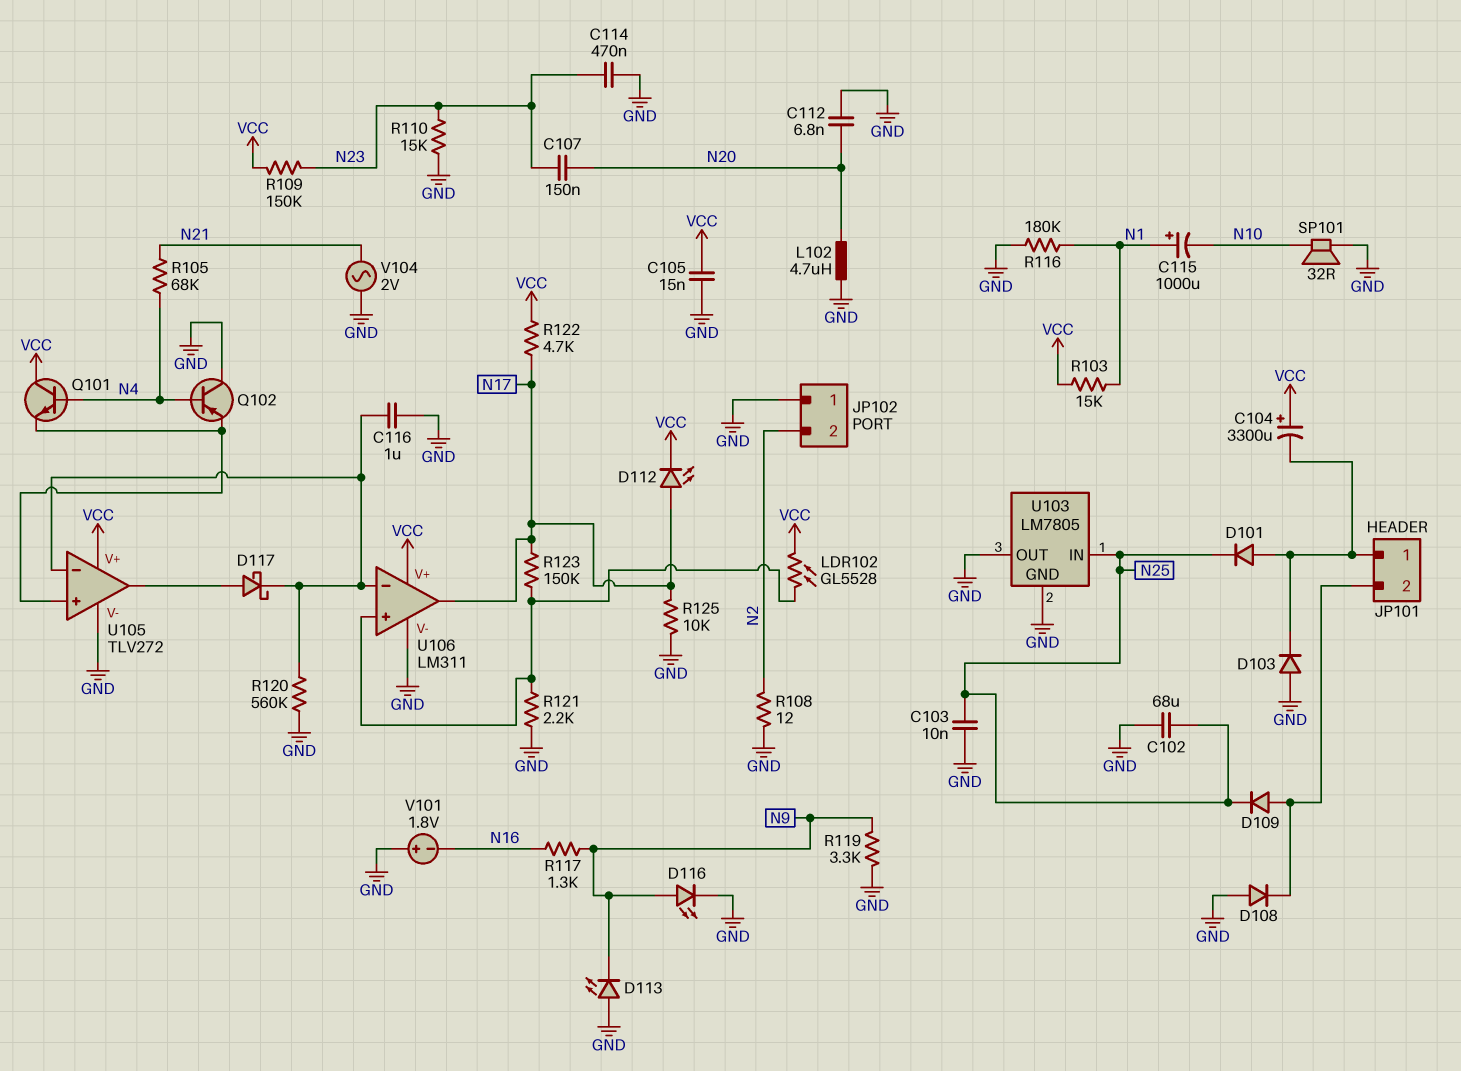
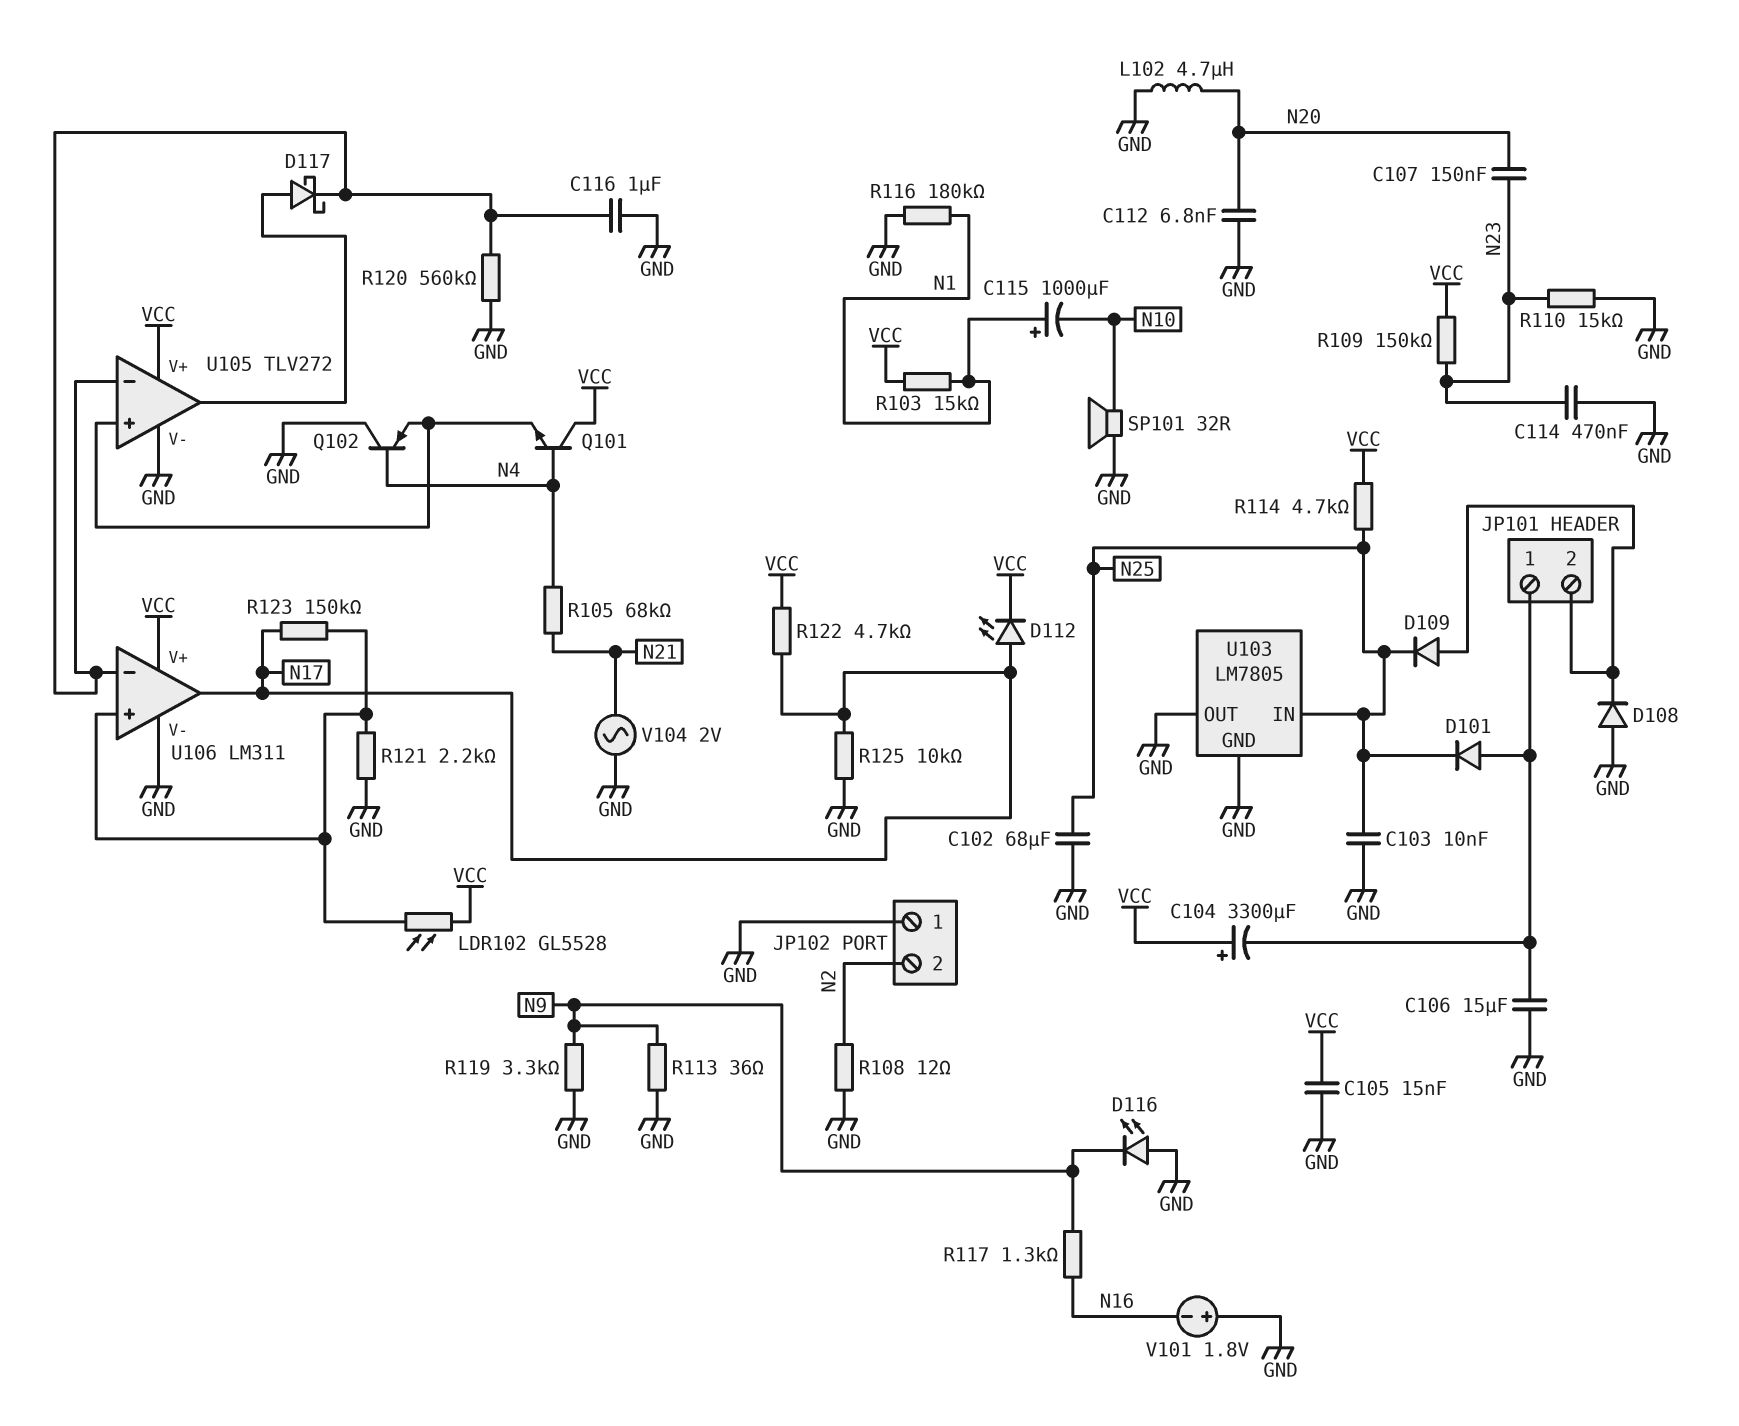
C106: none -> 15uF (GND, JP101/1)
D103: diode (A GND, K JP101/1) -> none
D113: LED (A GND, K N9) -> none
D116: LED (A N9, K GND) -> LED (A GND, K N9)
R113: none -> 36 (GND, N9)
R114: none -> 4.7k (N25, VCC)

